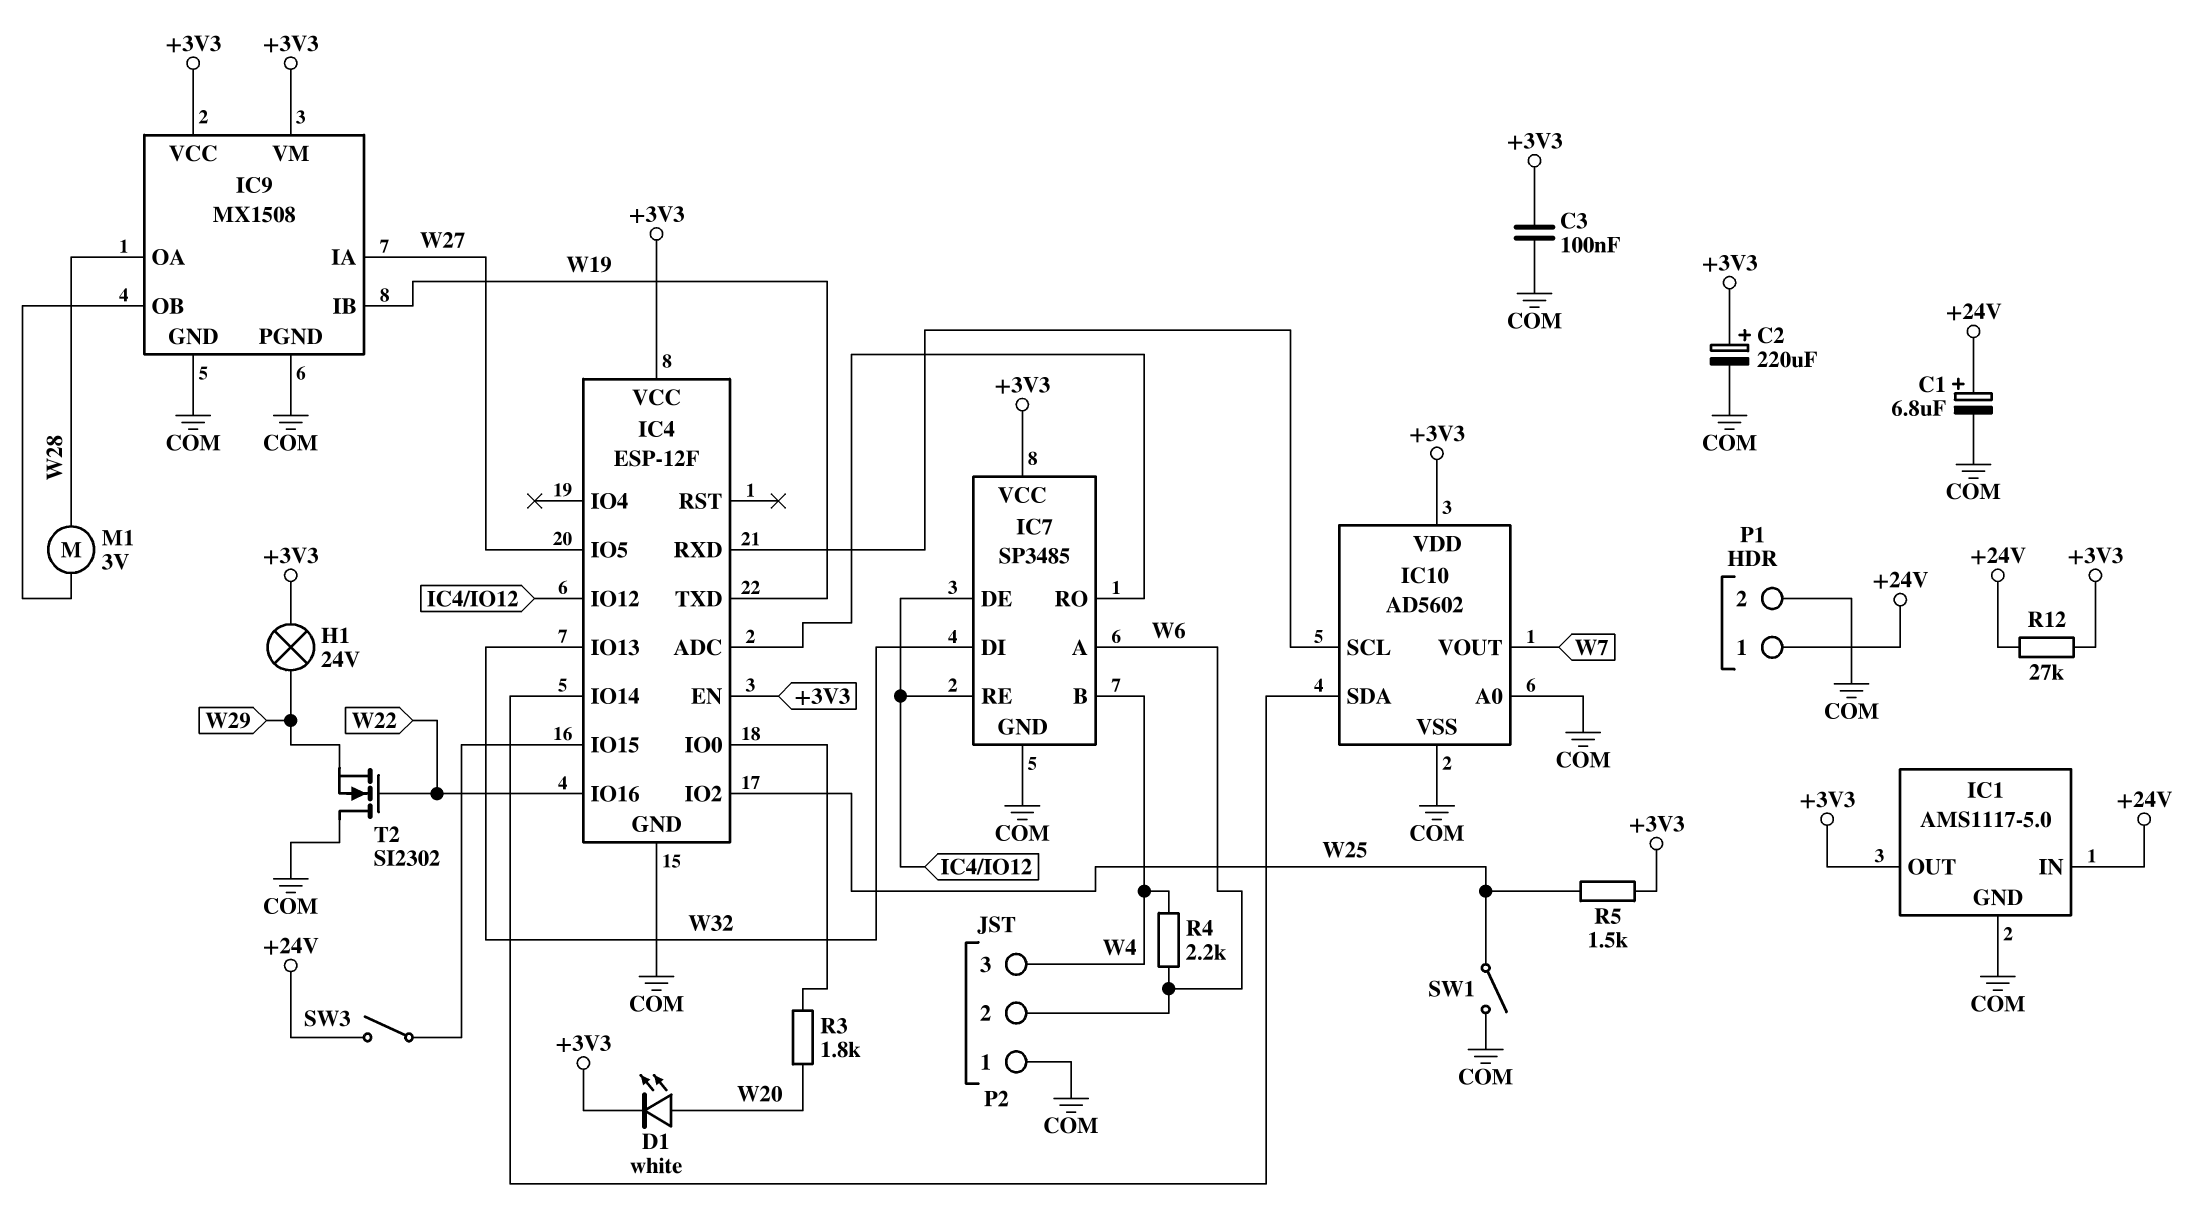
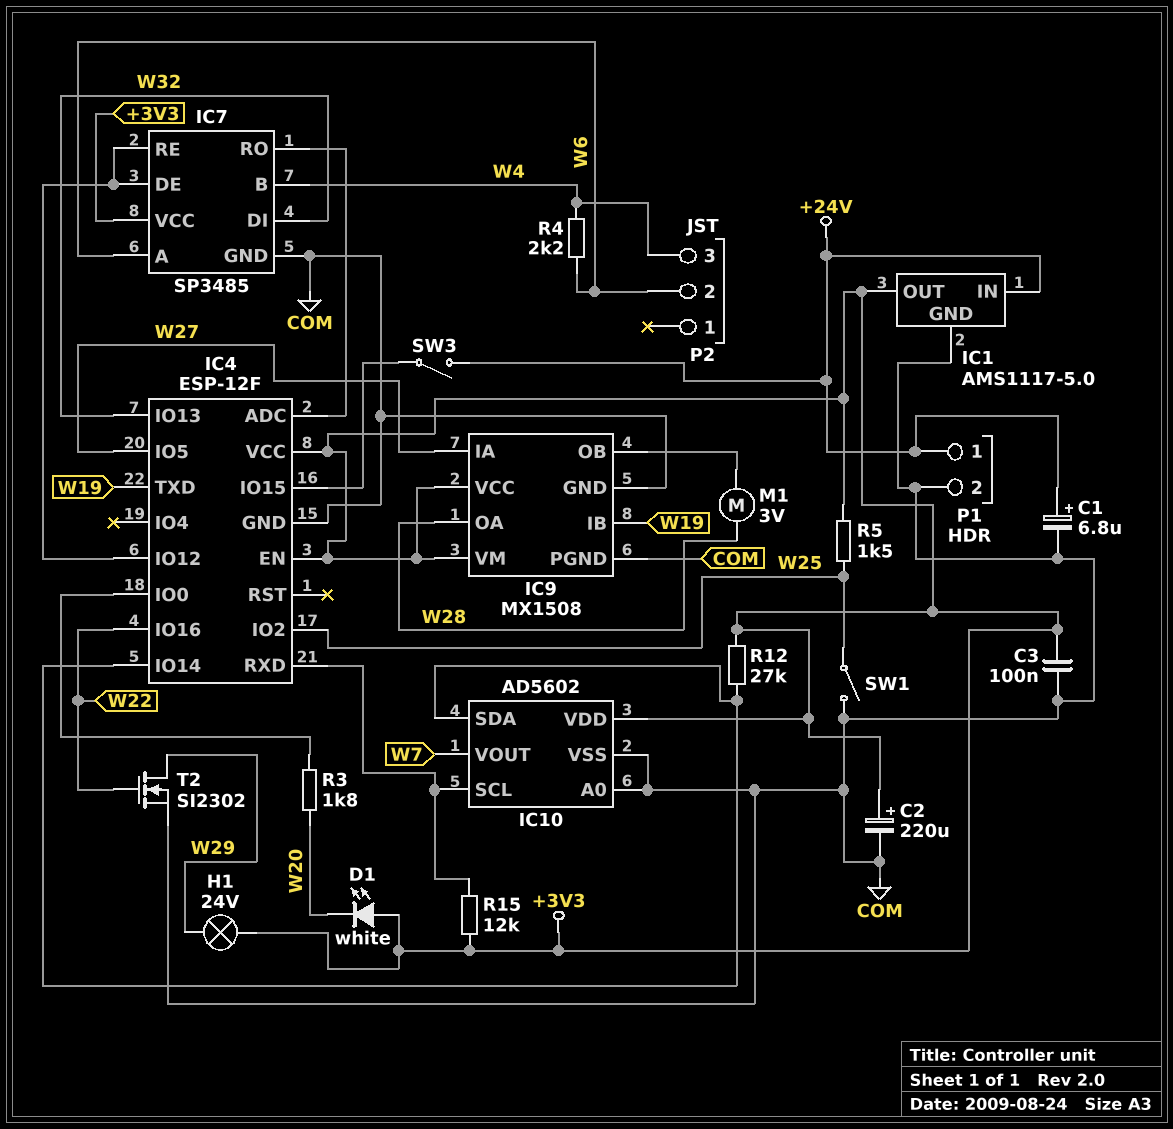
D1: LED white (A W20, K +3V3) -> LED white (A +3V3, K W20)
P2 pin 1: COM -> none
R12: 27k (+3V3, +24V) -> 27k (+3V3, IC4/IO14)
R15: none -> 12k (+3V3, IC4/RXD)
T2: NMOS SI2302 (G W22, D COM, S W29) -> NMOS SI2302 (G W22, D W29, S COM)

